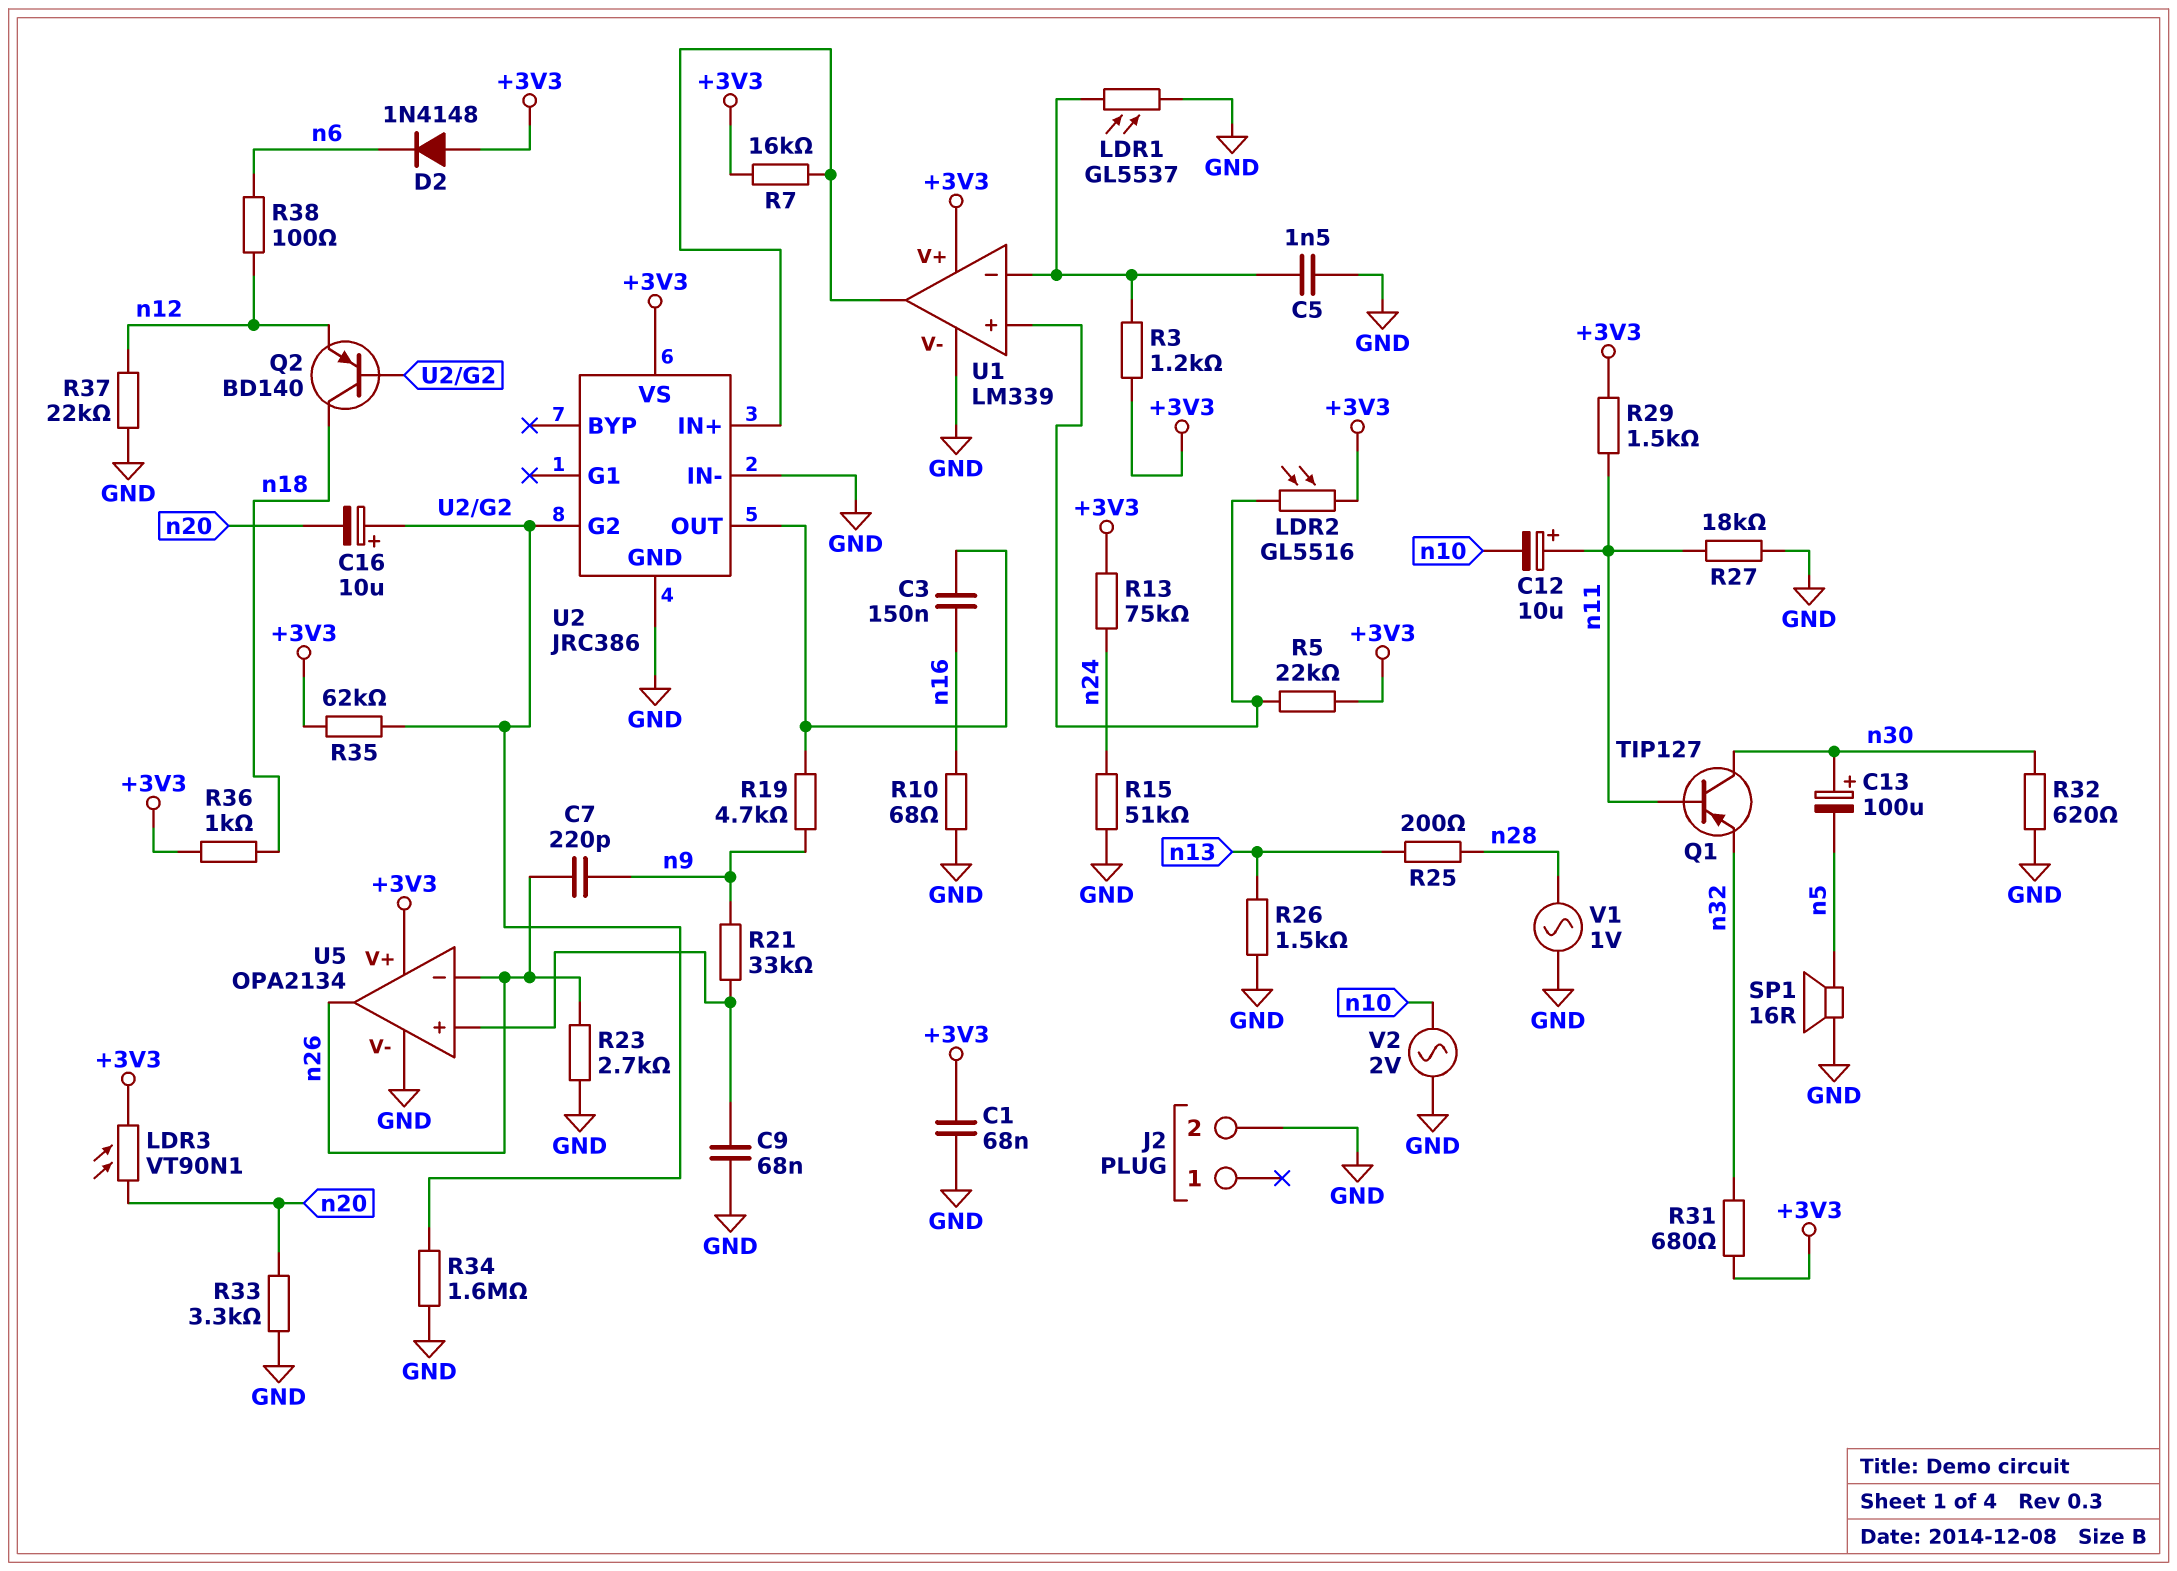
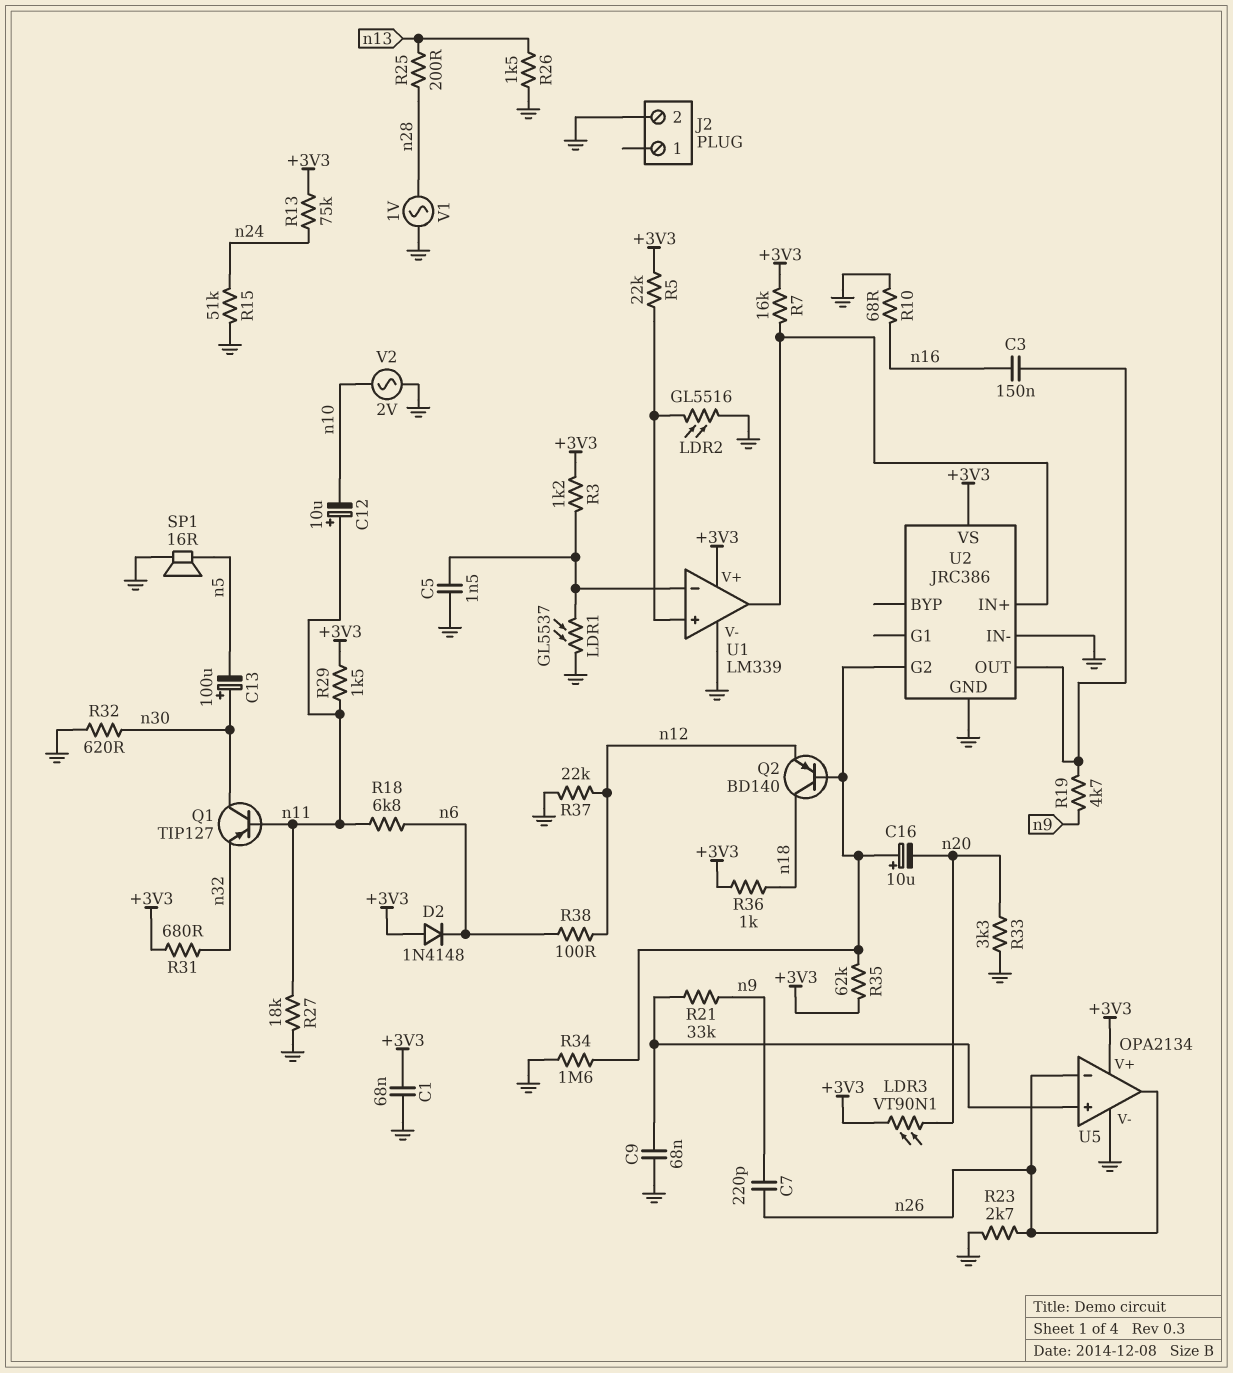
LDR2: GL5516 (+3V3, U1/in+) -> GL5516 (GND, U1/in+)
R18: none -> 6.8k (n6, n11)

